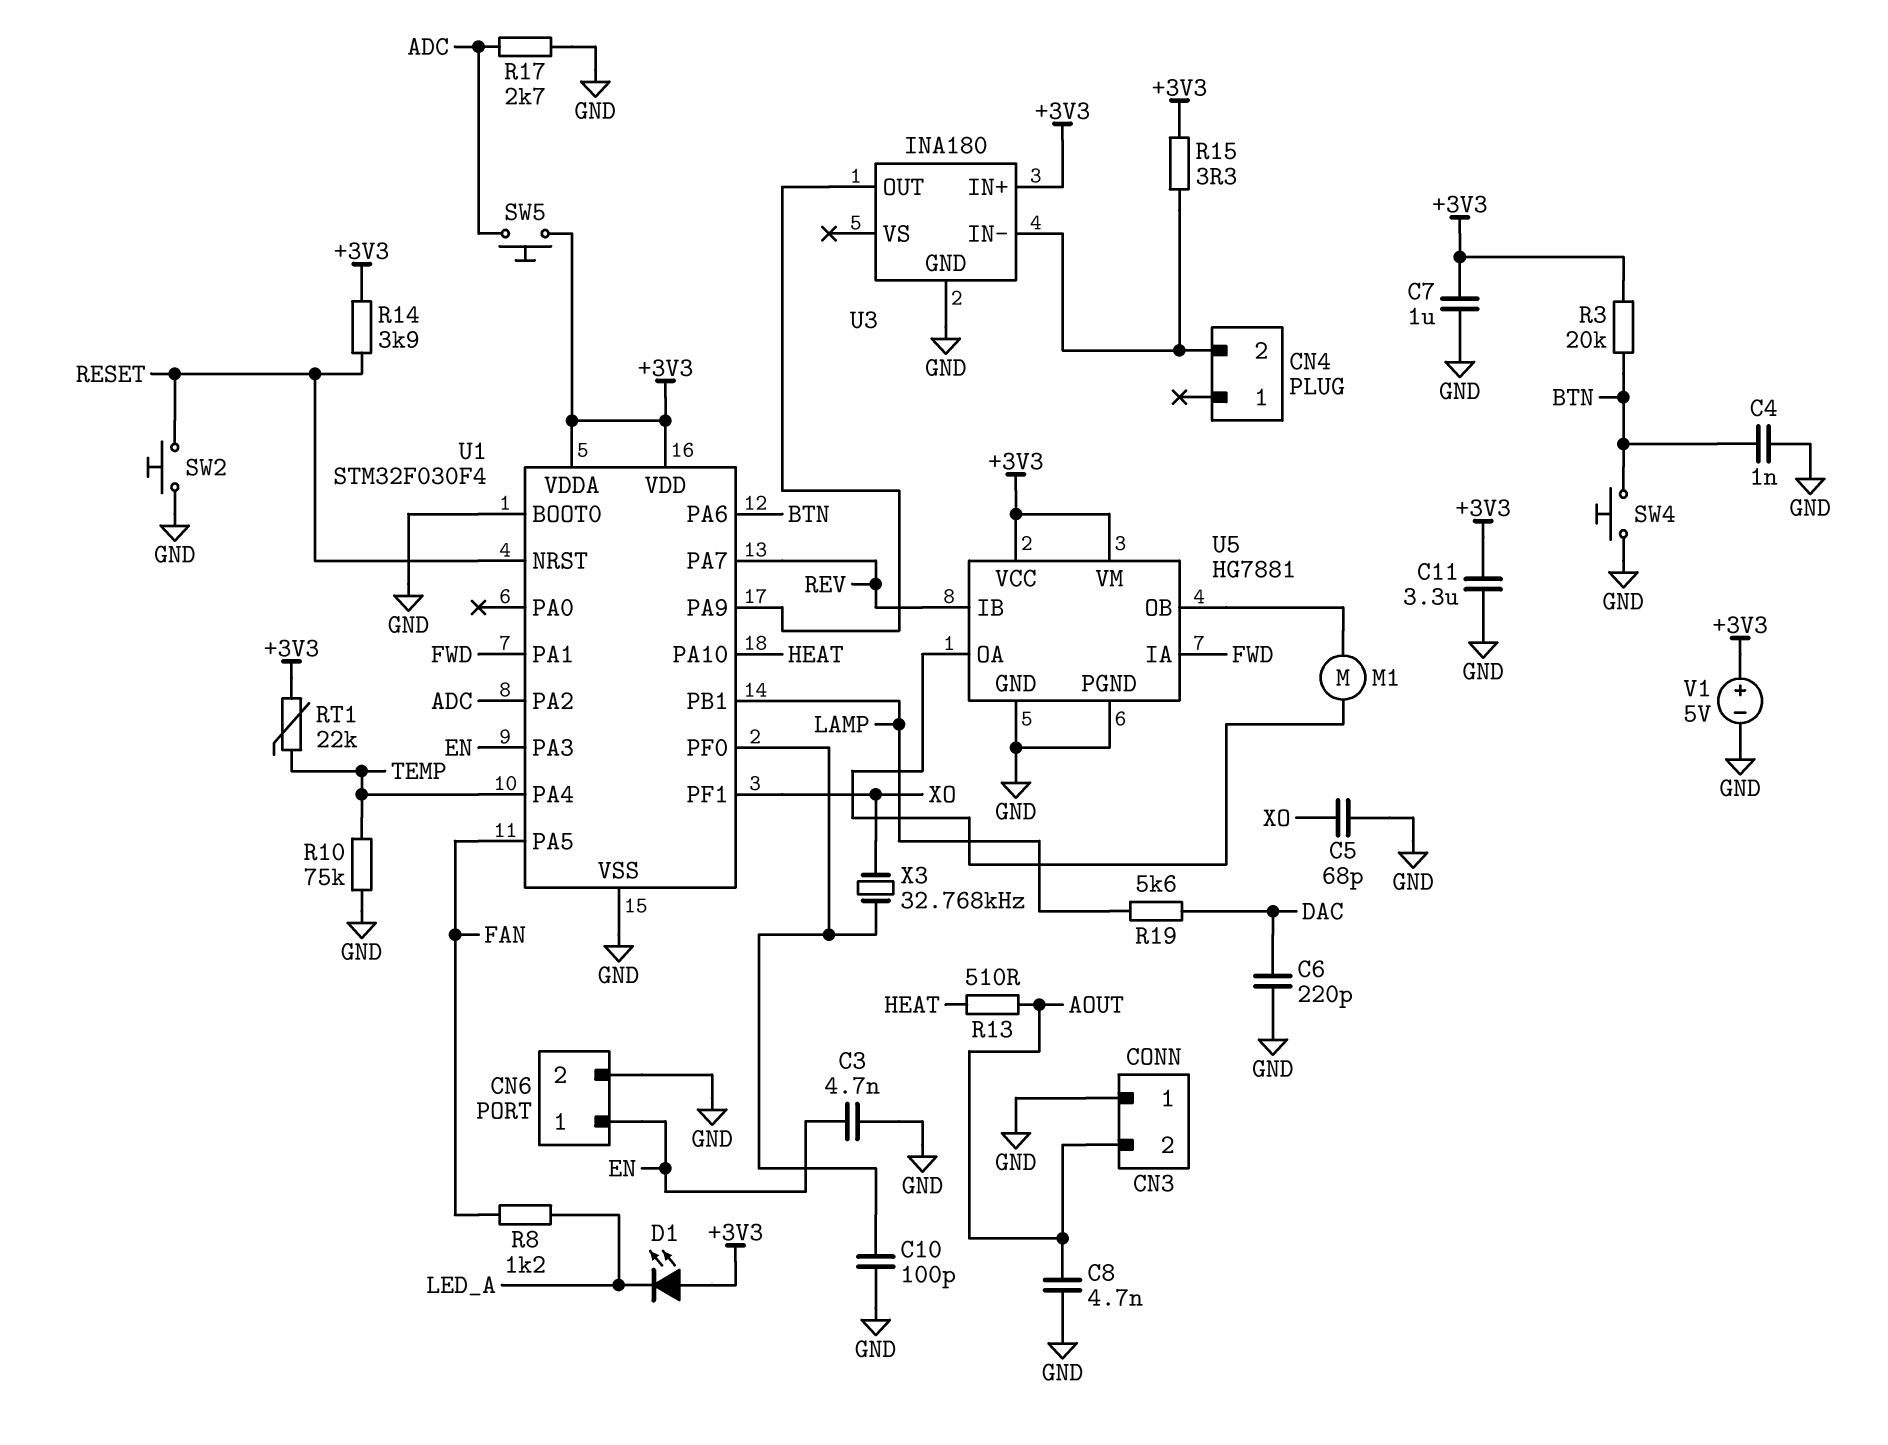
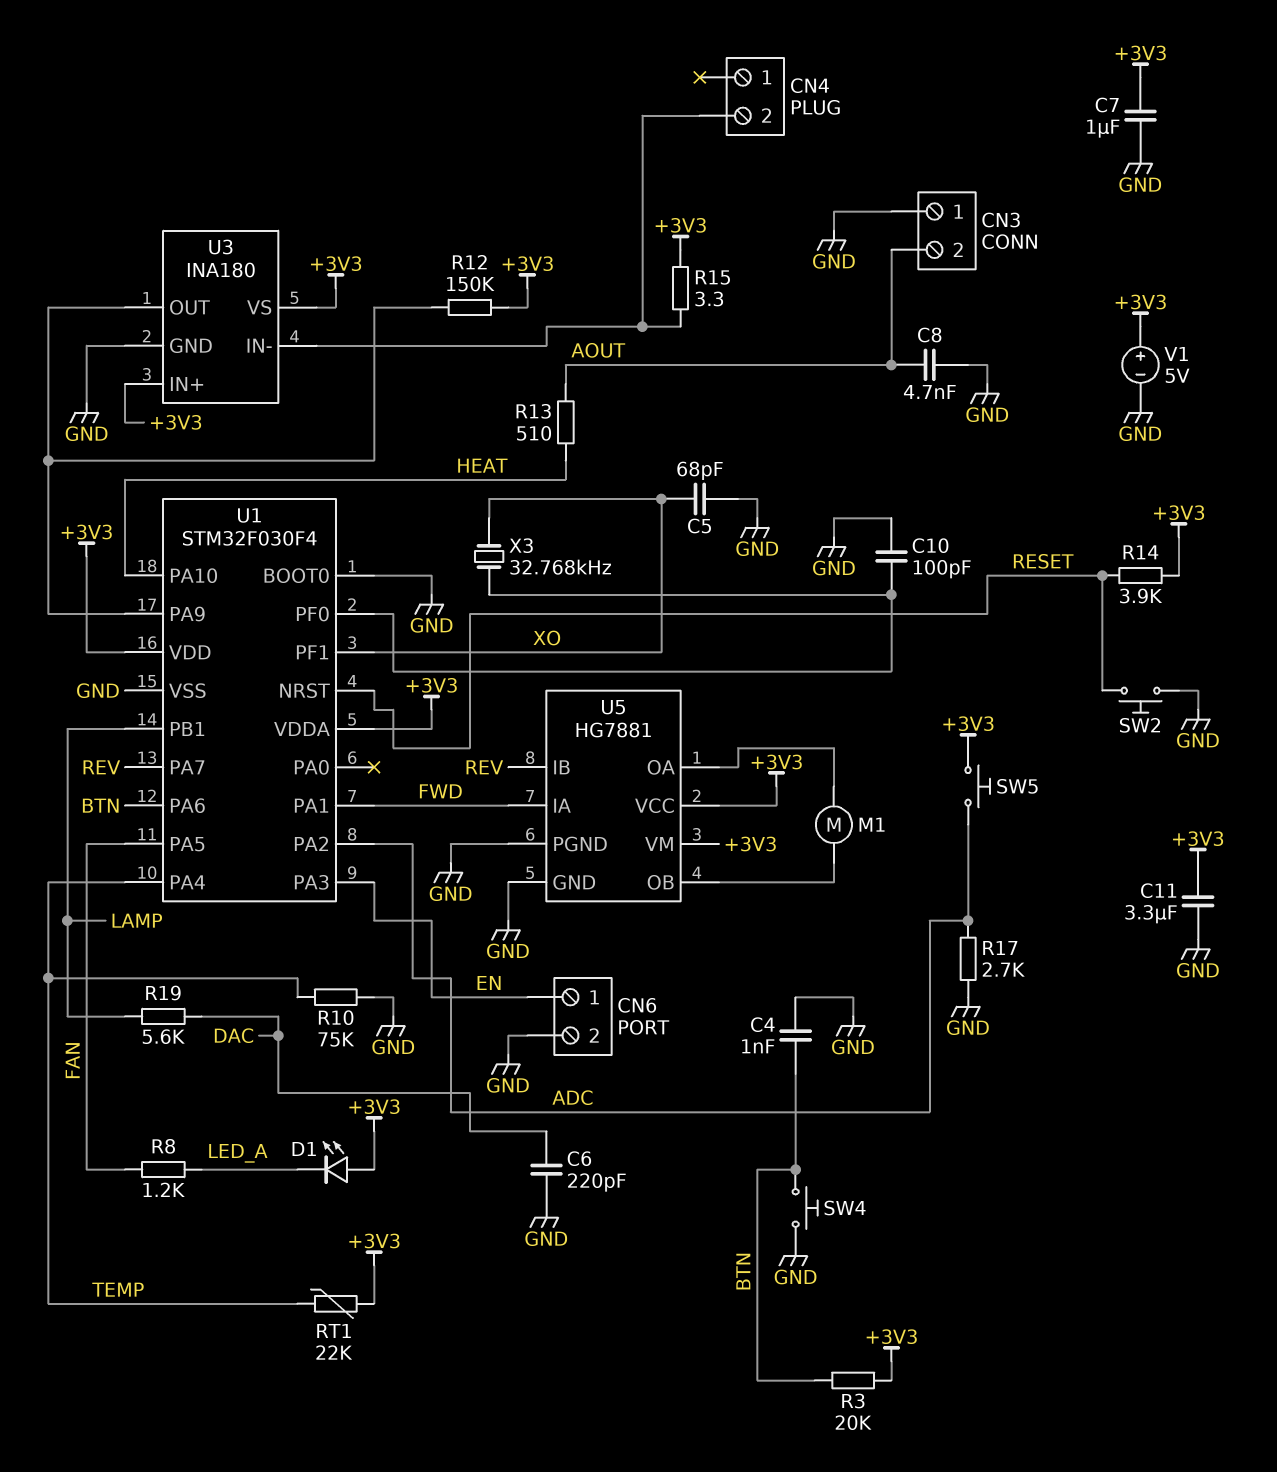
C3: 4.7nF (EN, GND) -> none
R12: none -> 150k (+3V3, U1/PA9)
U3 pin VS: none -> +3V3

